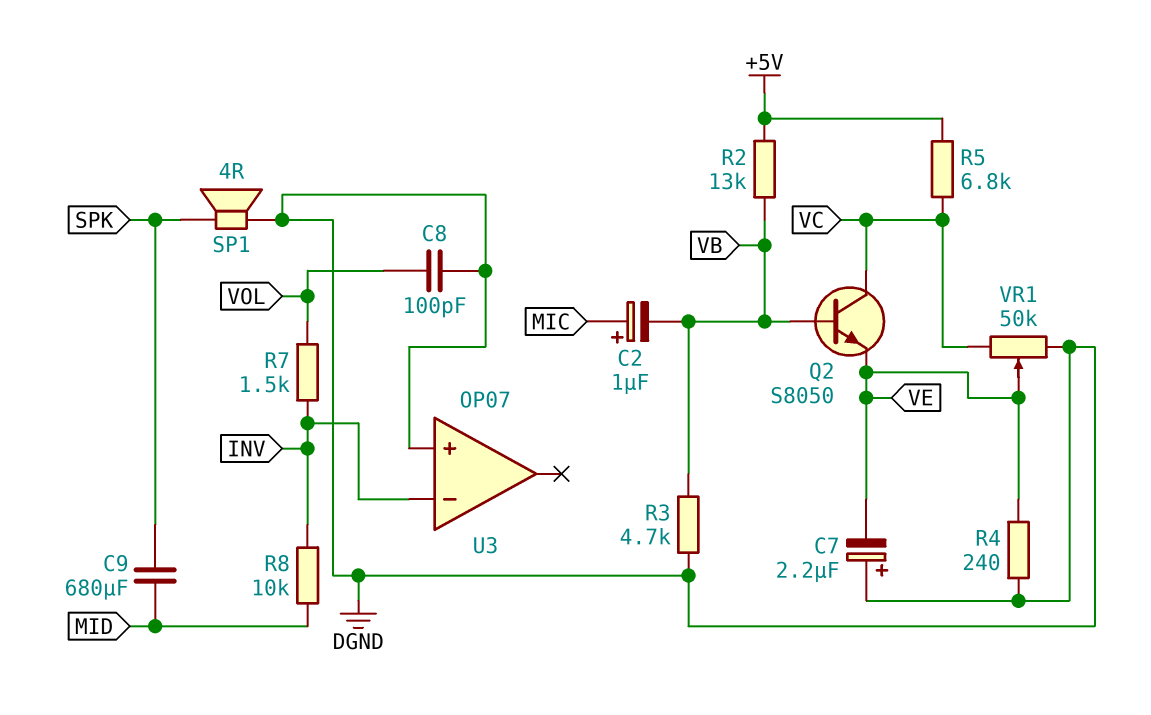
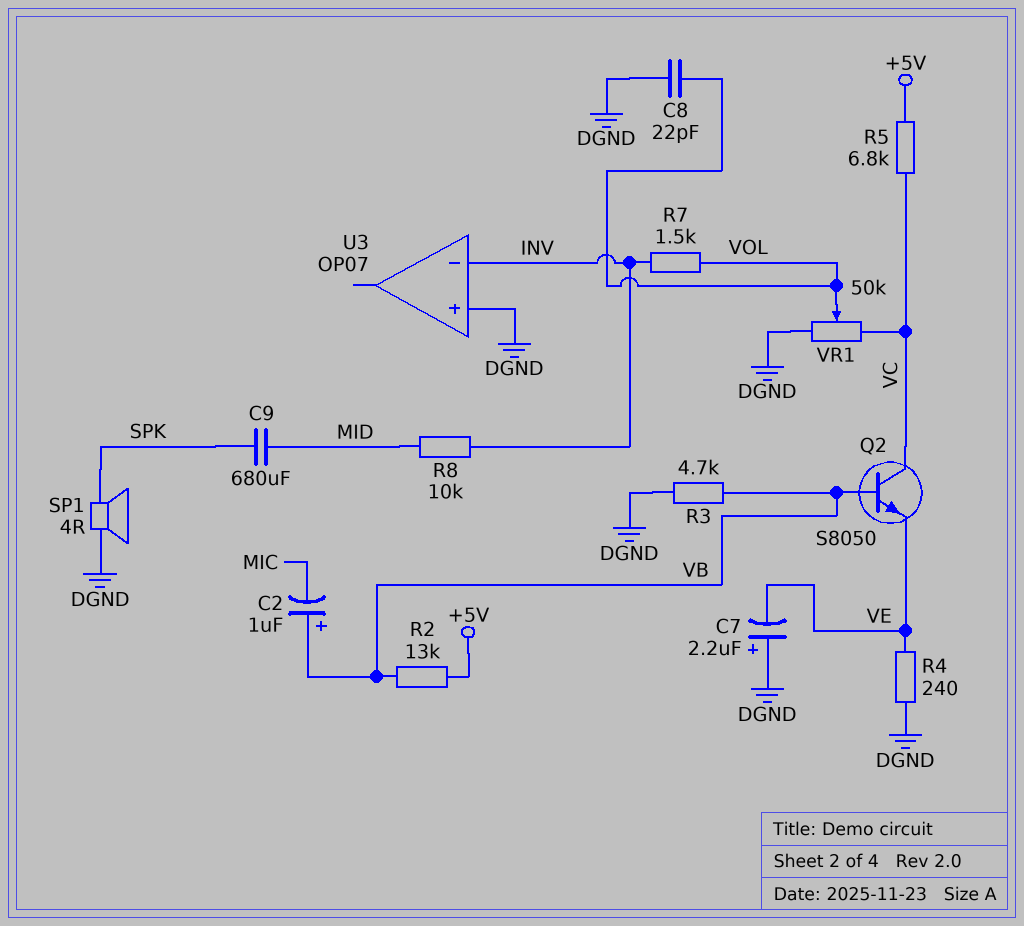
C2: 1uF (plus MIC, minus VB) -> 1uF (plus VB, minus MIC)
C8: 100pF (DGND, VOL) -> 22pF (DGND, VOL)
VR1: 50k (DGND, VC, wiper VE) -> 50k (DGND, VC, wiper VOL)

